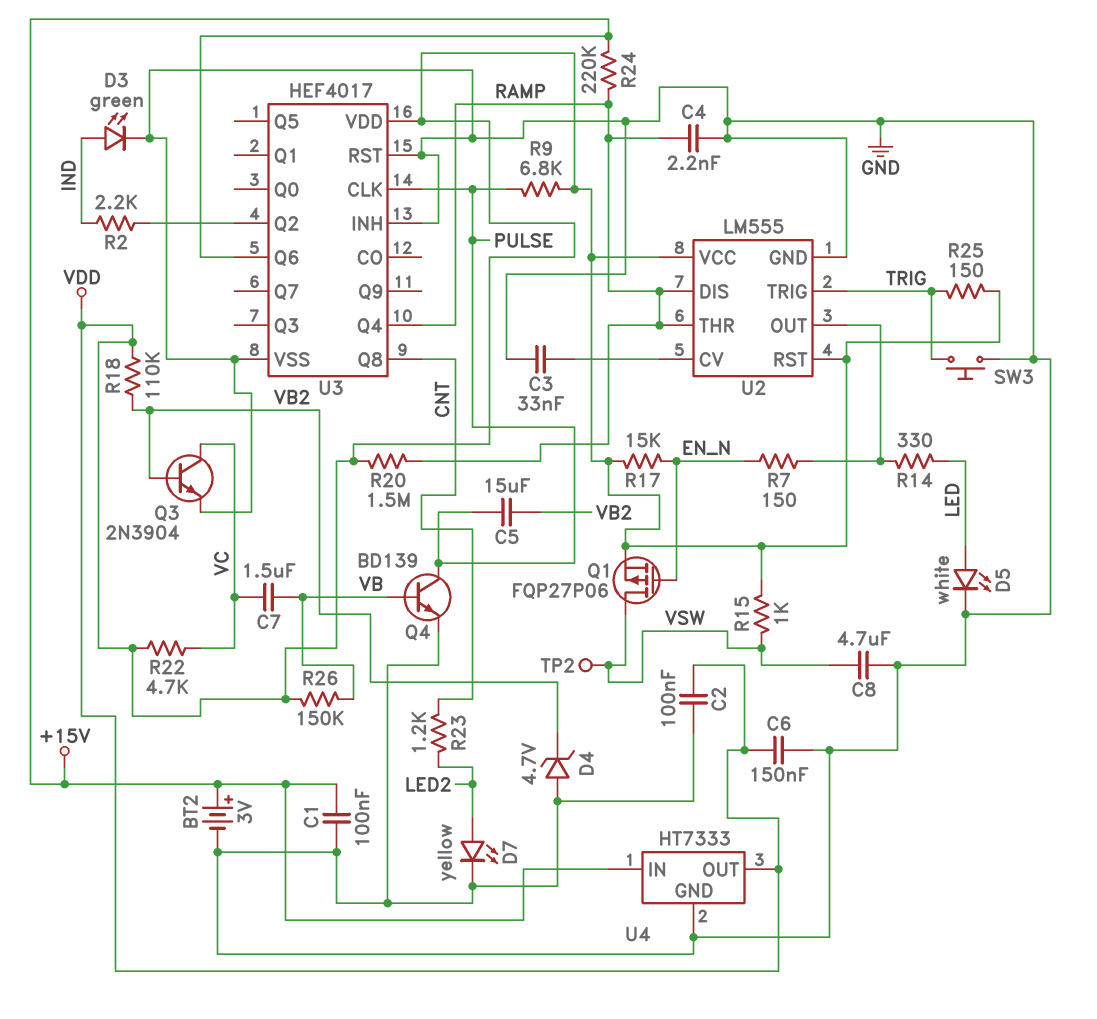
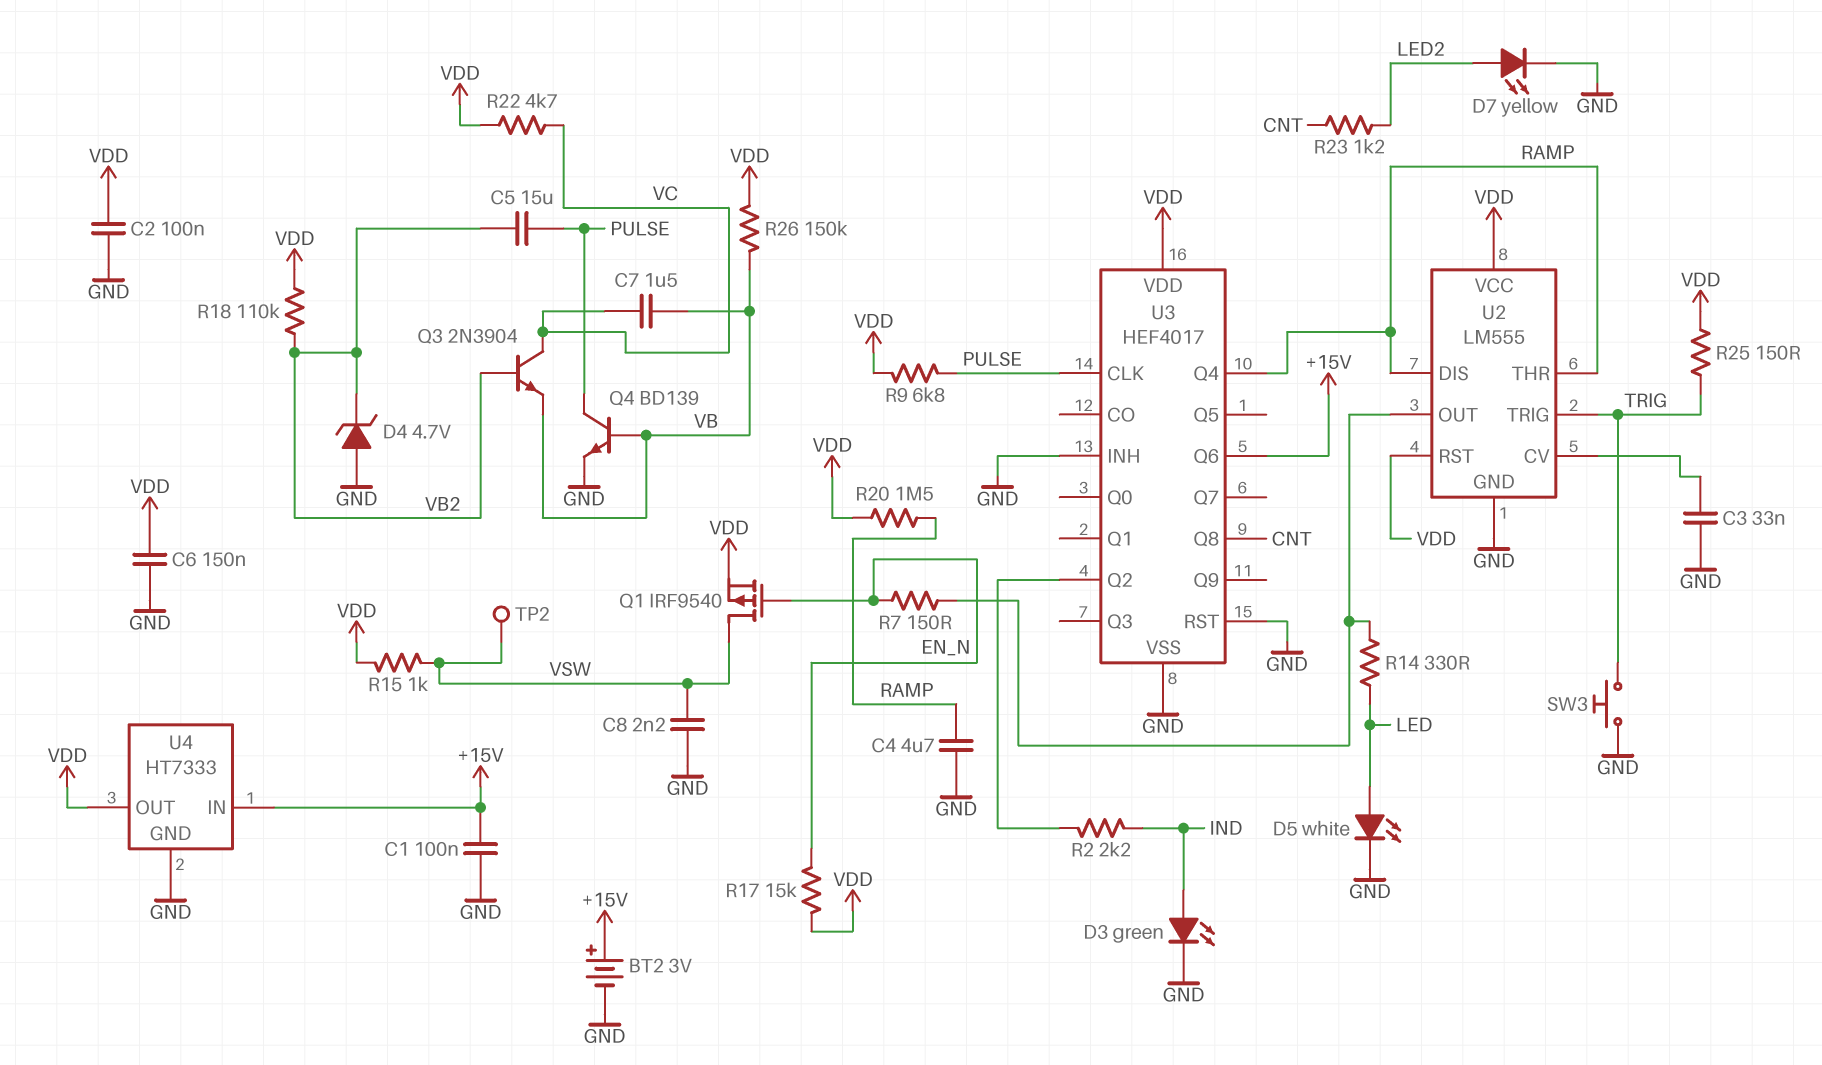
C4: 2.2nF (GND, RAMP) -> 4.7uF (GND, RAMP)
C8: 4.7uF (GND, VSW) -> 2.2nF (GND, VSW)
Q1: PMOS FQP27P06 (G EN_N, D VSW, S VDD) -> PMOS IRF9540 (G EN_N, D VSW, S VDD)
Q3: NPN 2N3904 (B VB2, C VC, E GND) -> NPN 2N3904 (B VB2, C VC, E VB)
R24: 220k (+15V, RAMP) -> none

